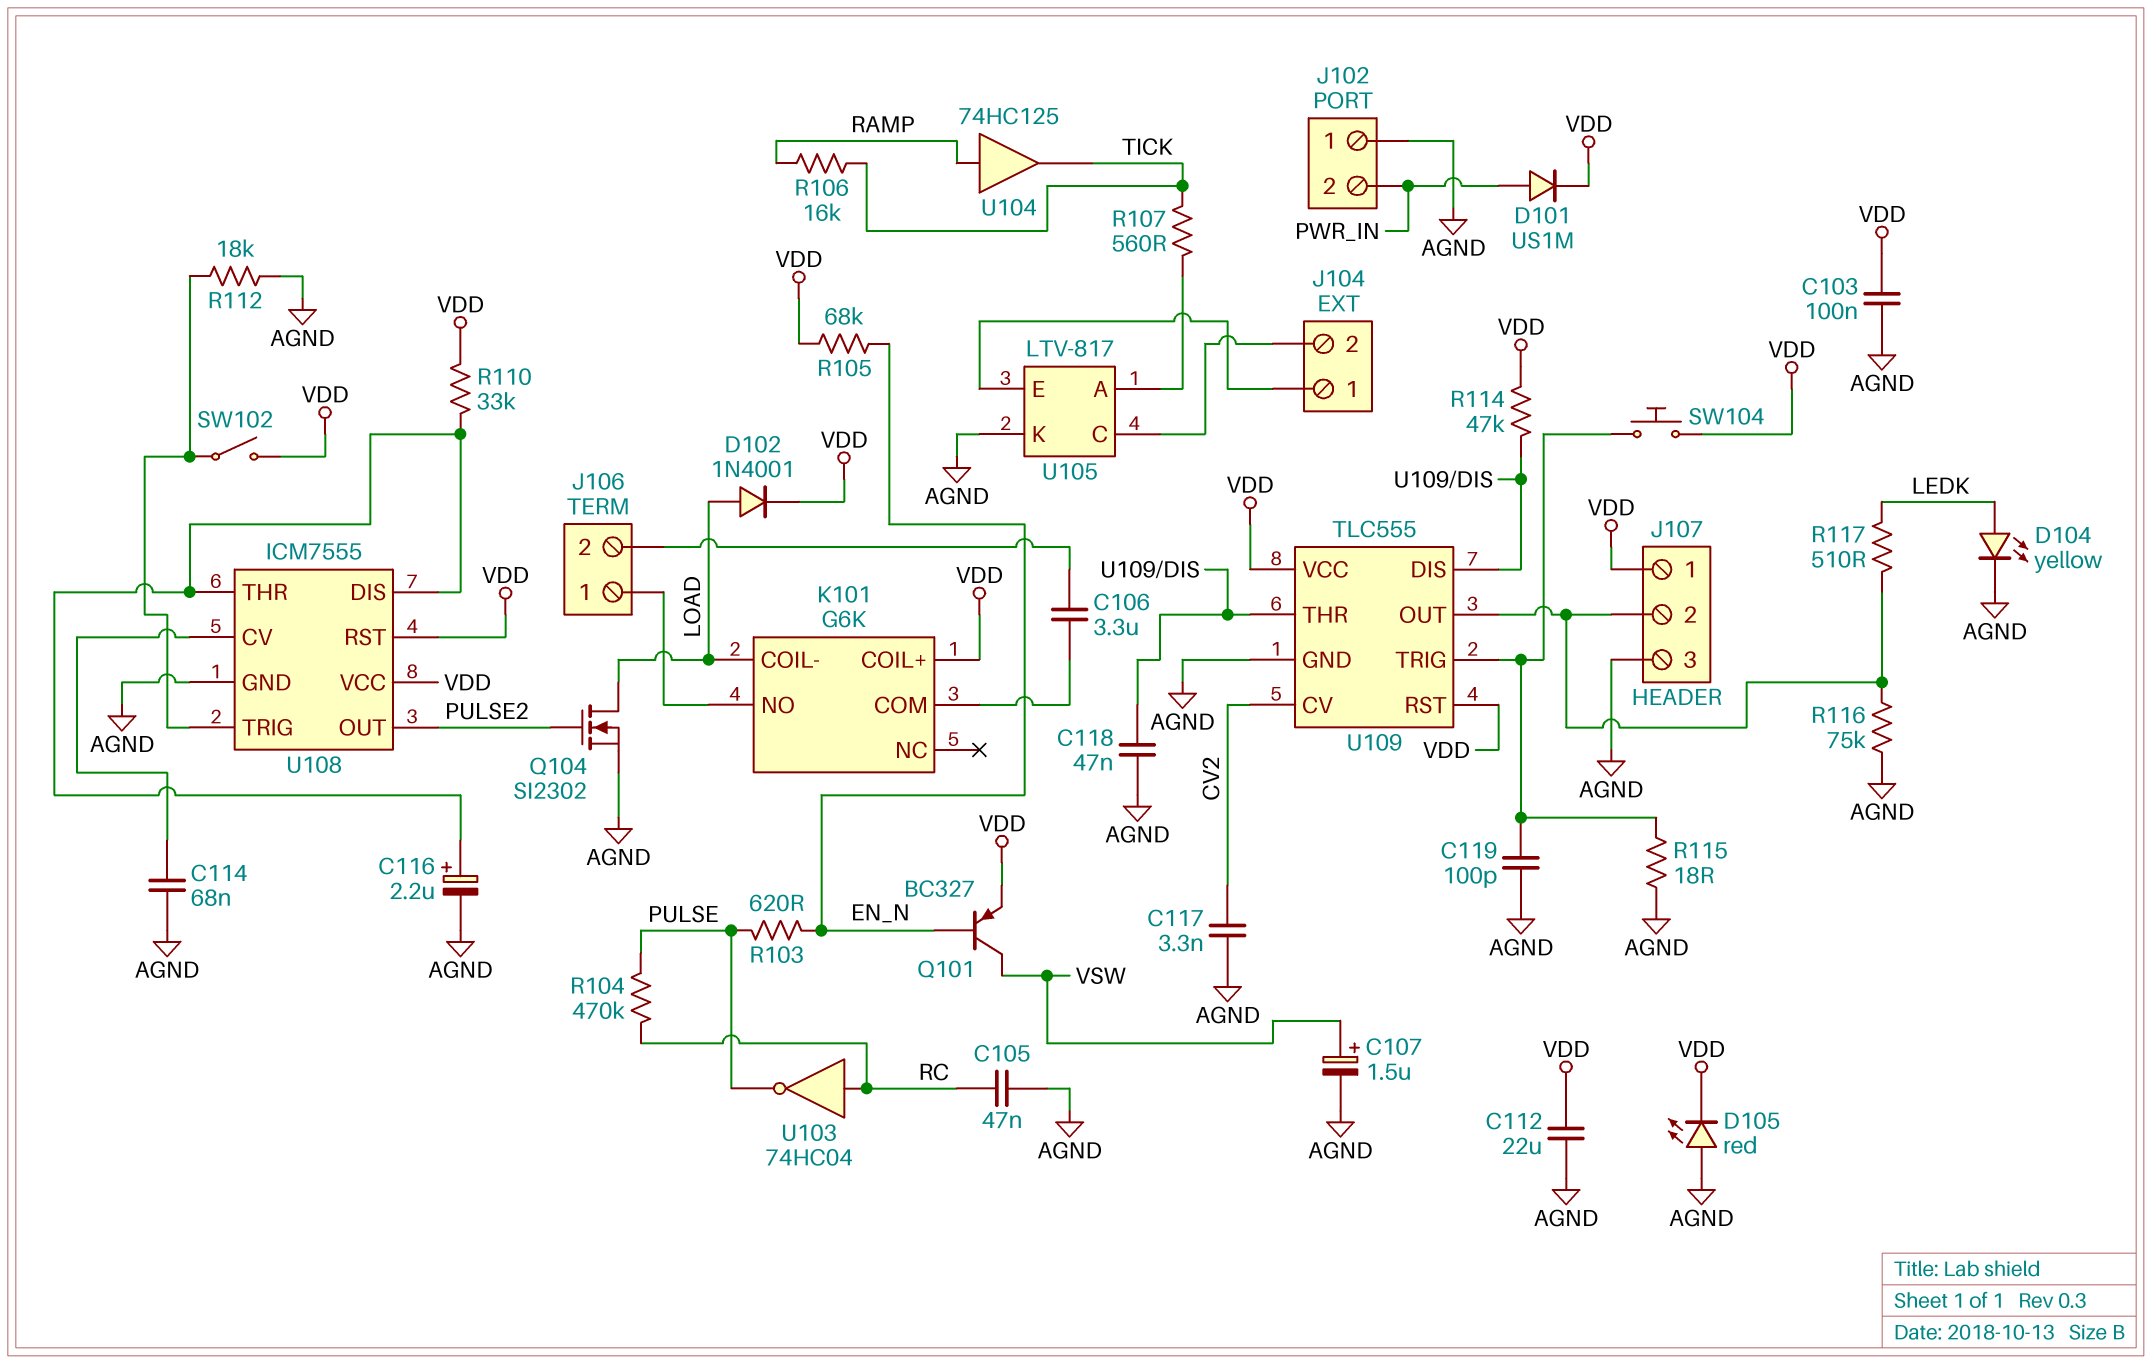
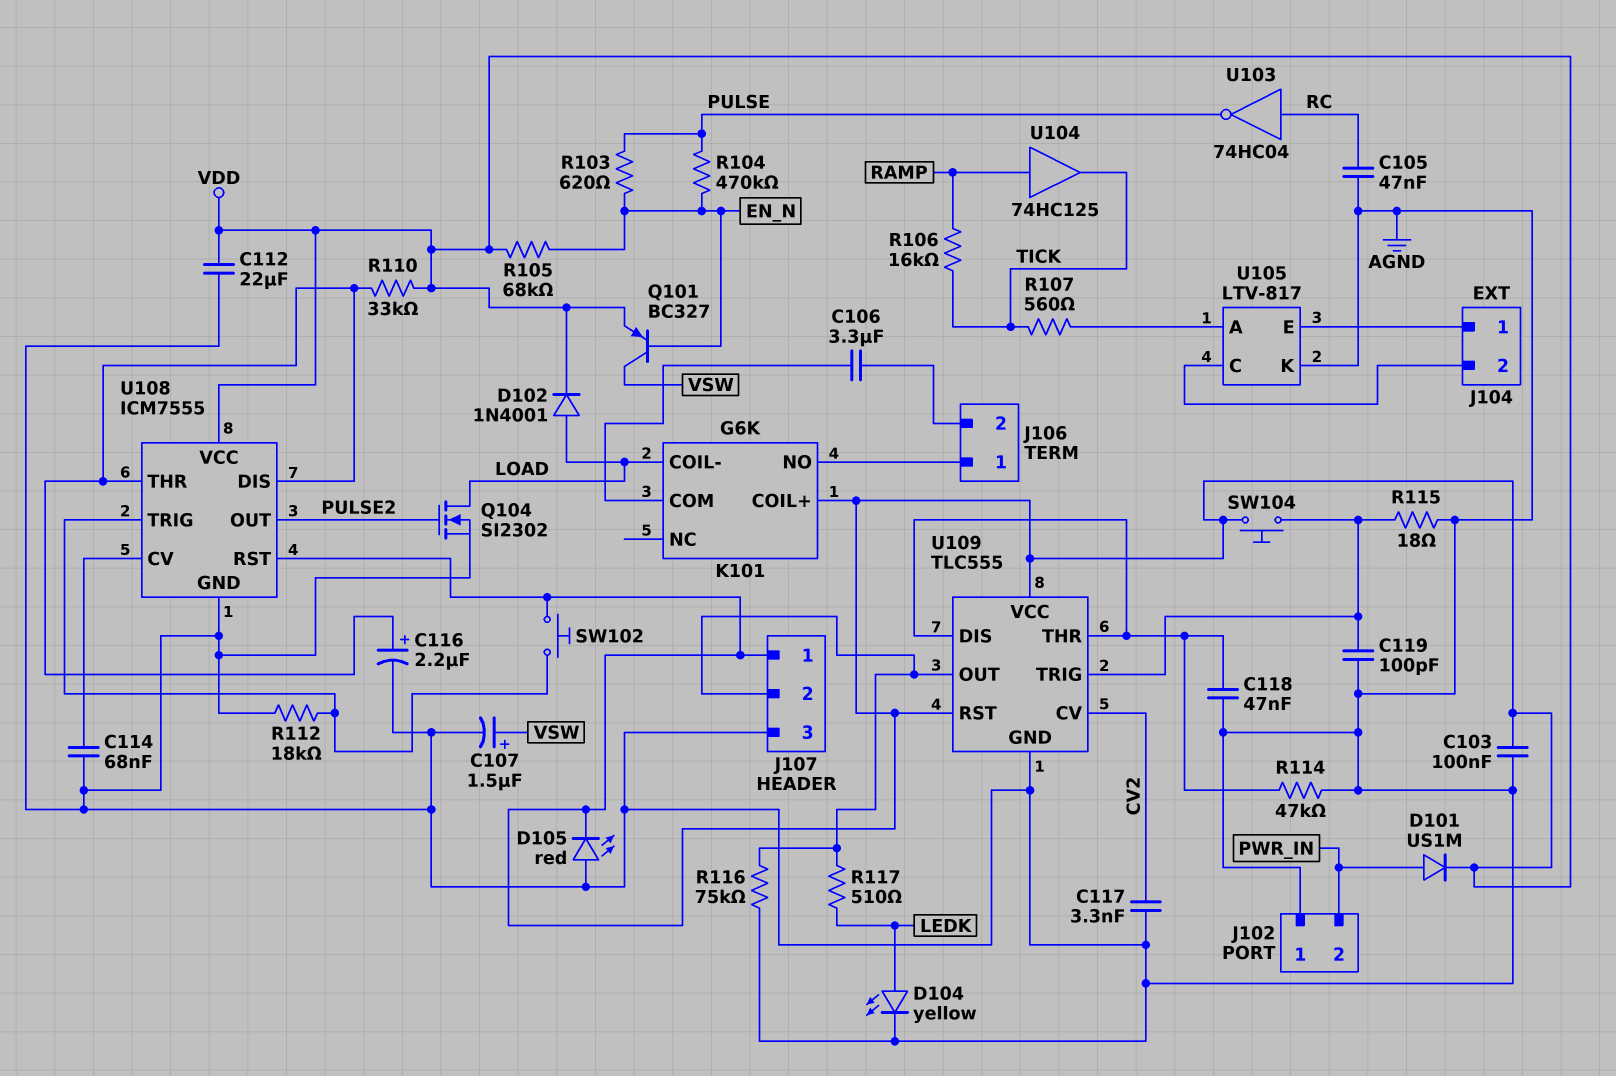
R104: 470k (PULSE, RC) -> 470k (EN_N, PULSE)
R114: 47k (U109/DIS, VDD) -> 47k (AGND, U109/DIS)
SW102: switch (U108/TRIG, VDD) -> button (U108/TRIG, VDD)

